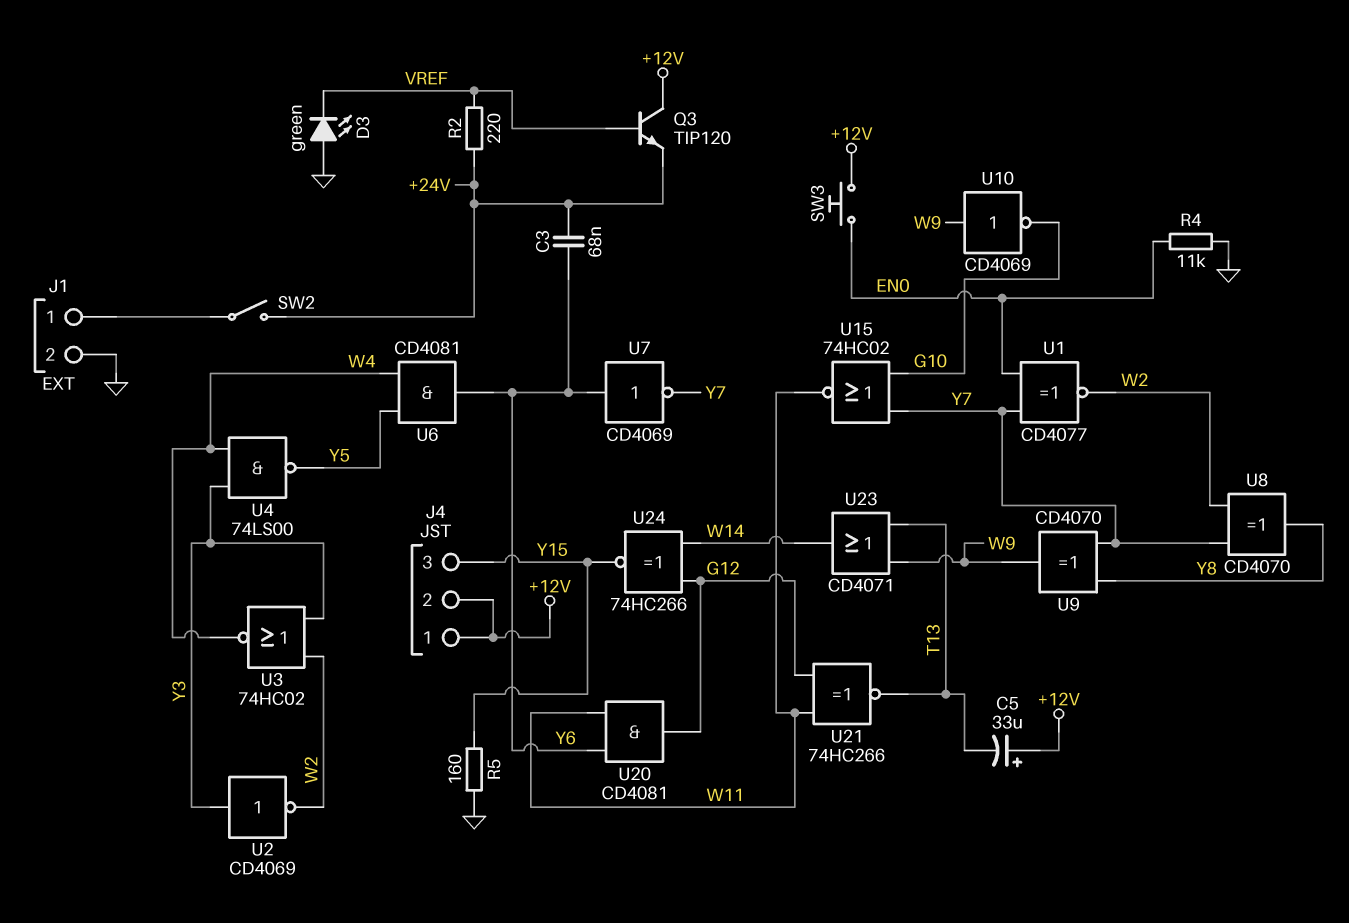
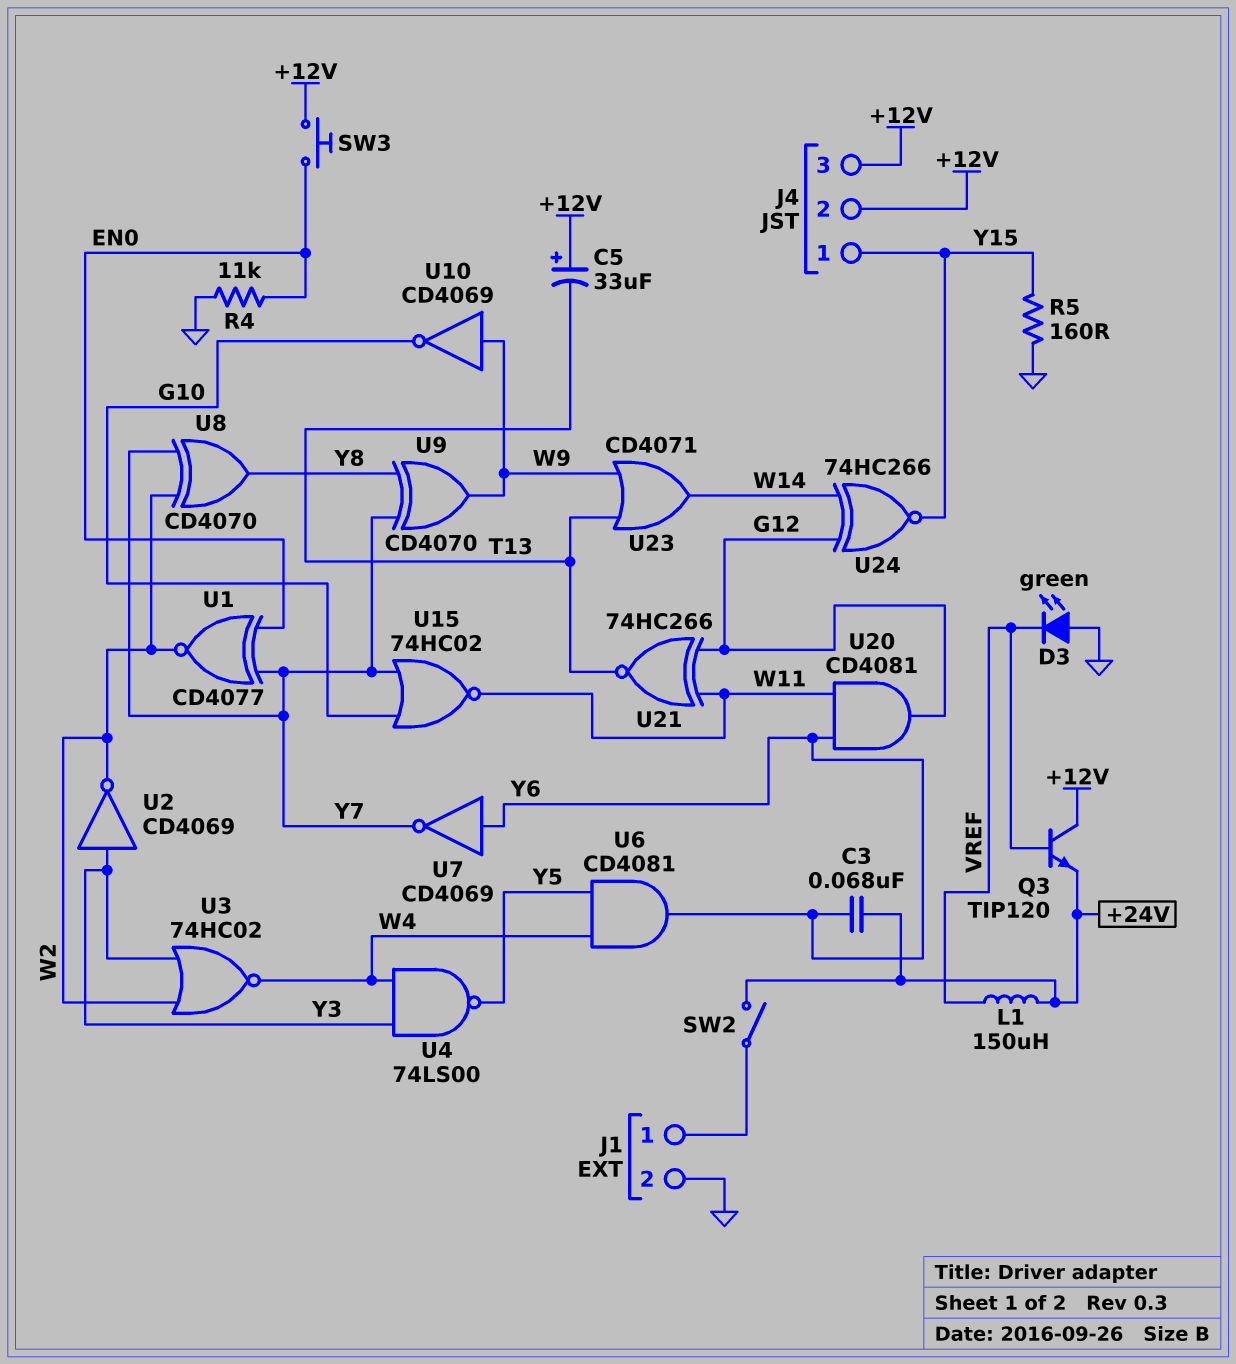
J4 pin 1: +12V -> Y15
J4 pin 3: Y15 -> +12V
L1: none -> 150uH (+24V, VREF)
R2: 220 (+24V, VREF) -> none

